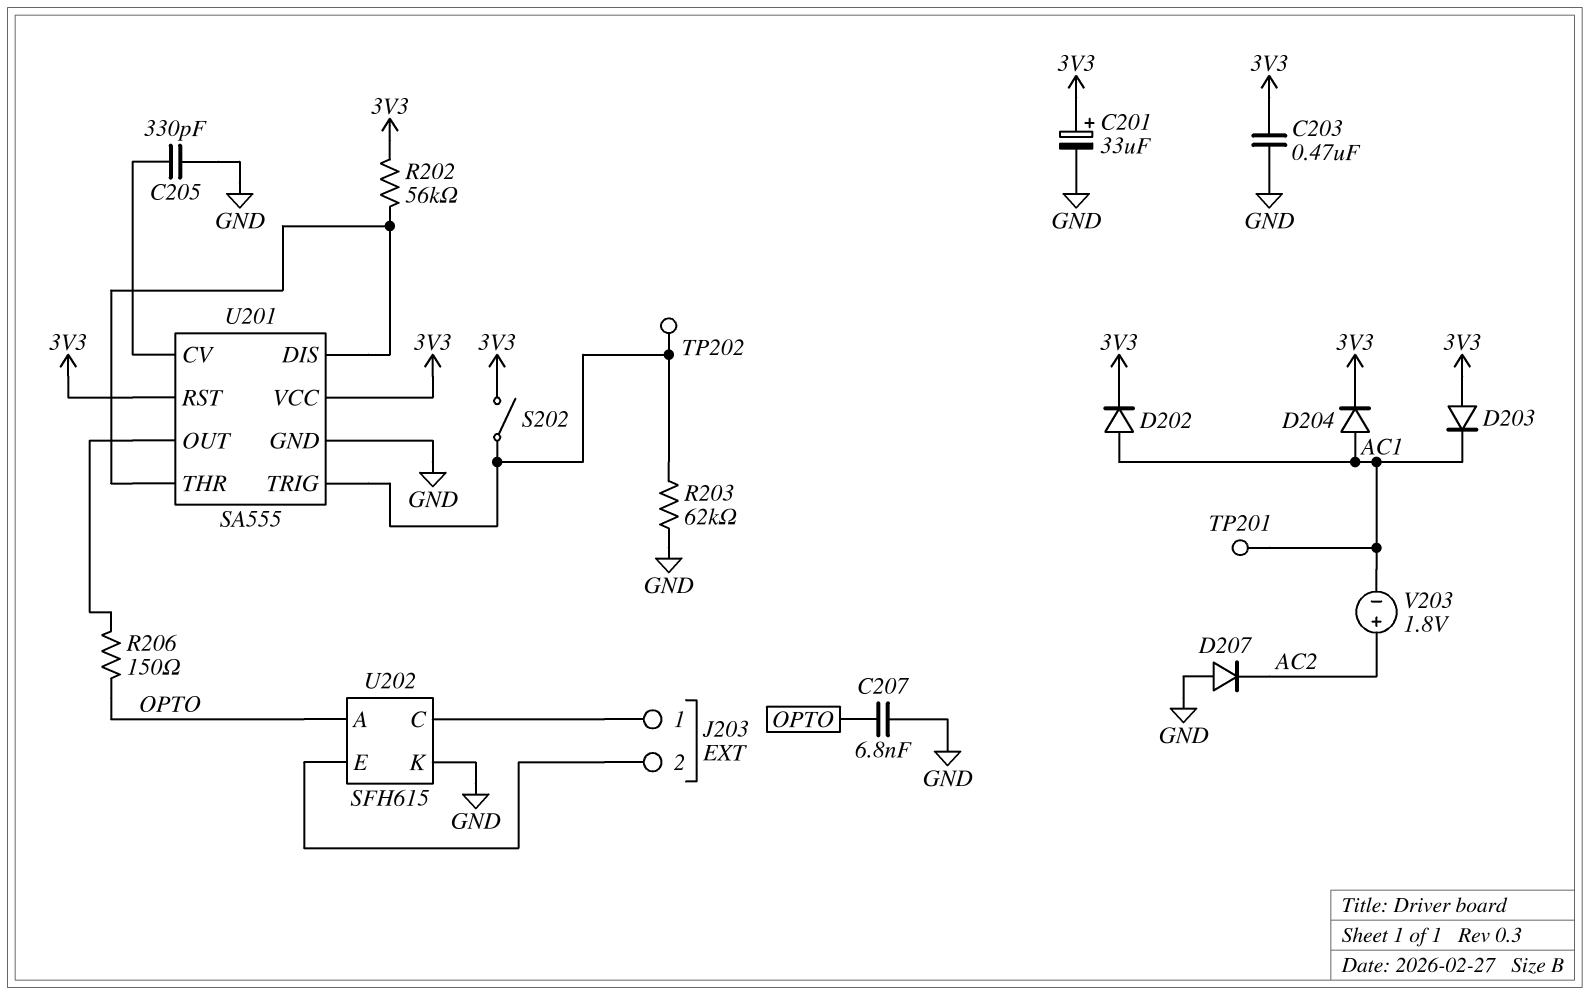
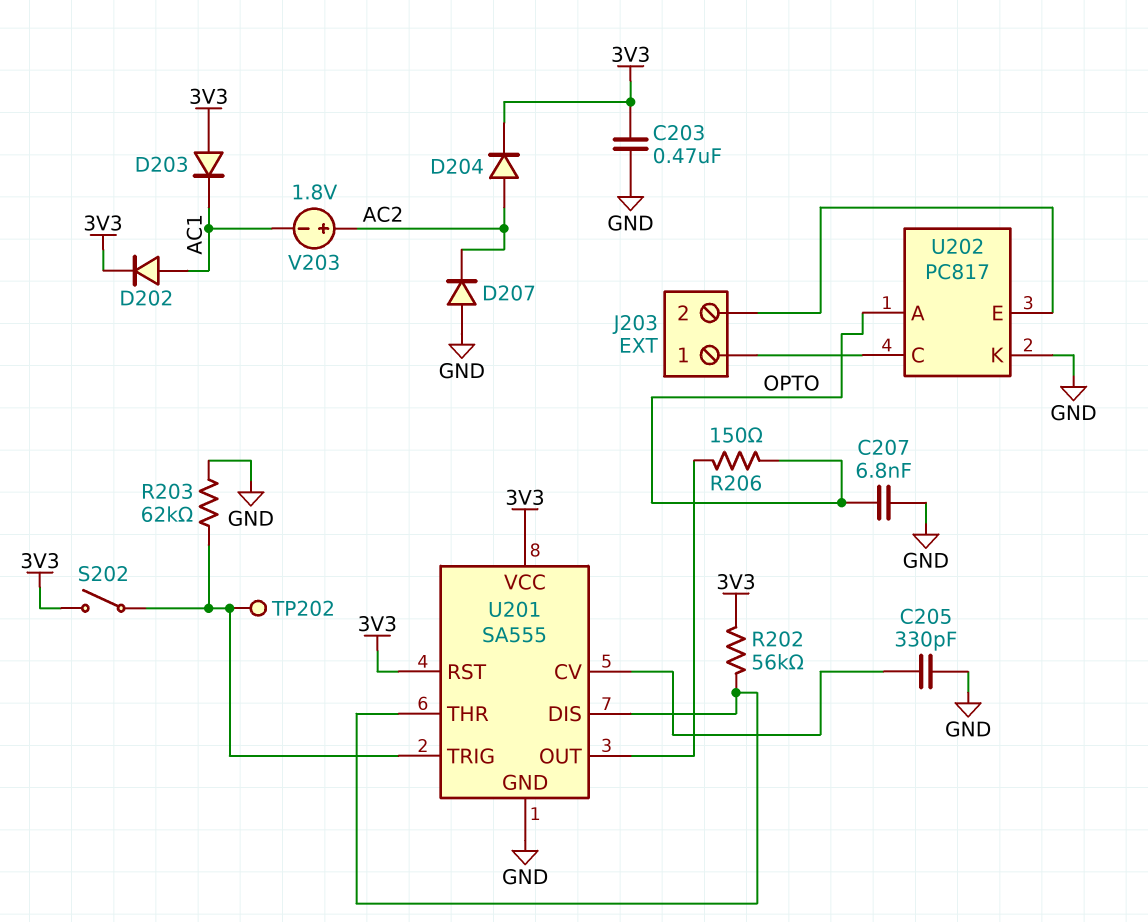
C201: 33uF (plus 3V3, minus GND) -> none
D204: diode (A AC1, K 3V3) -> diode (A AC2, K 3V3)
TP201: test point (AC1) -> none
U202: SFH615 -> PC817

